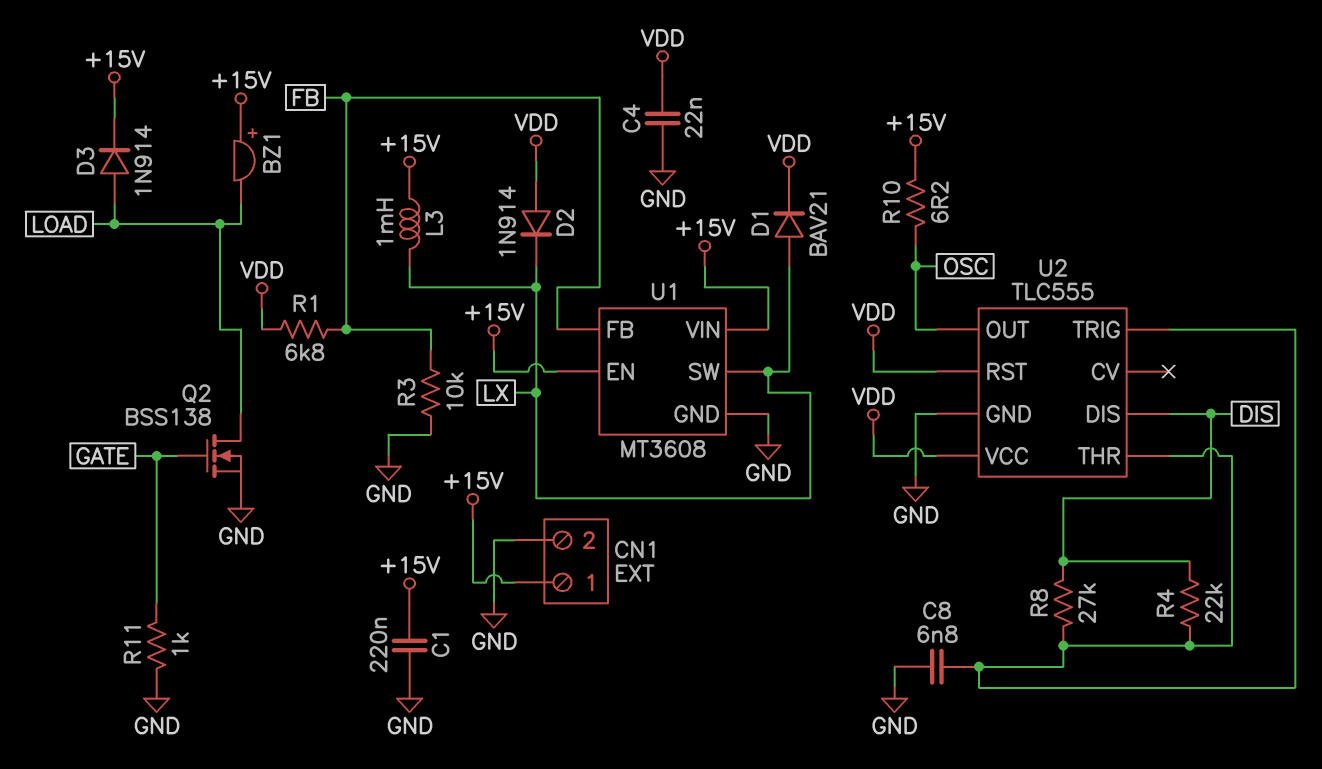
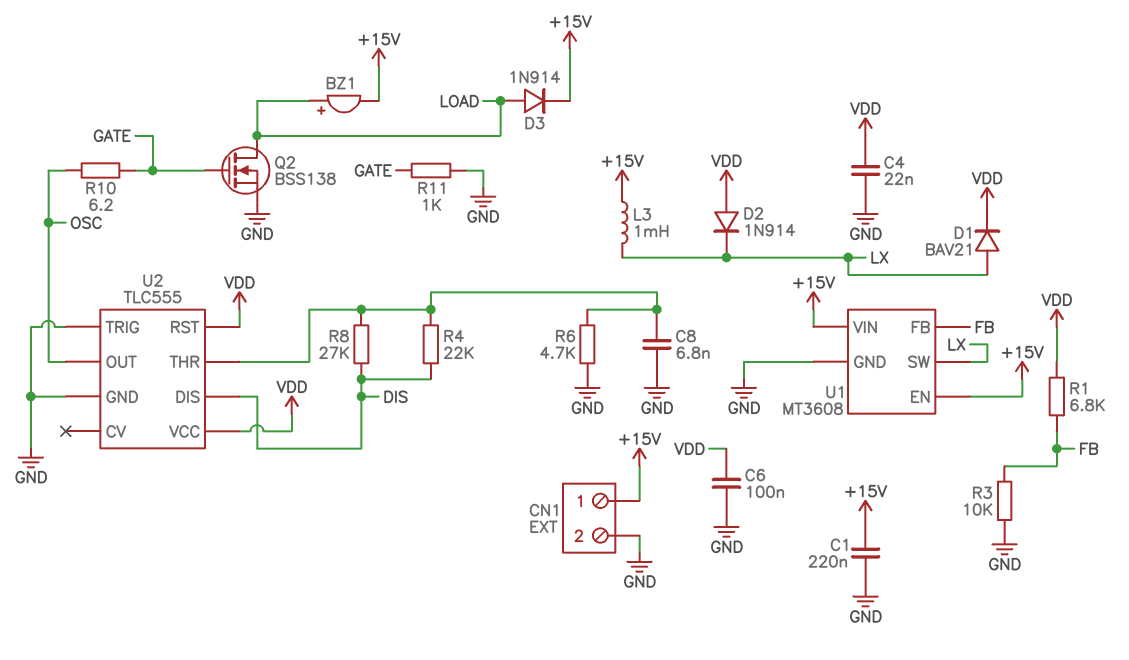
BZ1: buzzer (plus +15V, minus LOAD) -> buzzer (plus LOAD, minus +15V)
C6: none -> 100nF (GND, VDD)
R6: none -> 4.7k (GND, U2/THR)
R10: 6.2 (+15V, OSC) -> 6.2 (GATE, OSC)
U2 pin TRIG: U2/THR -> GND

